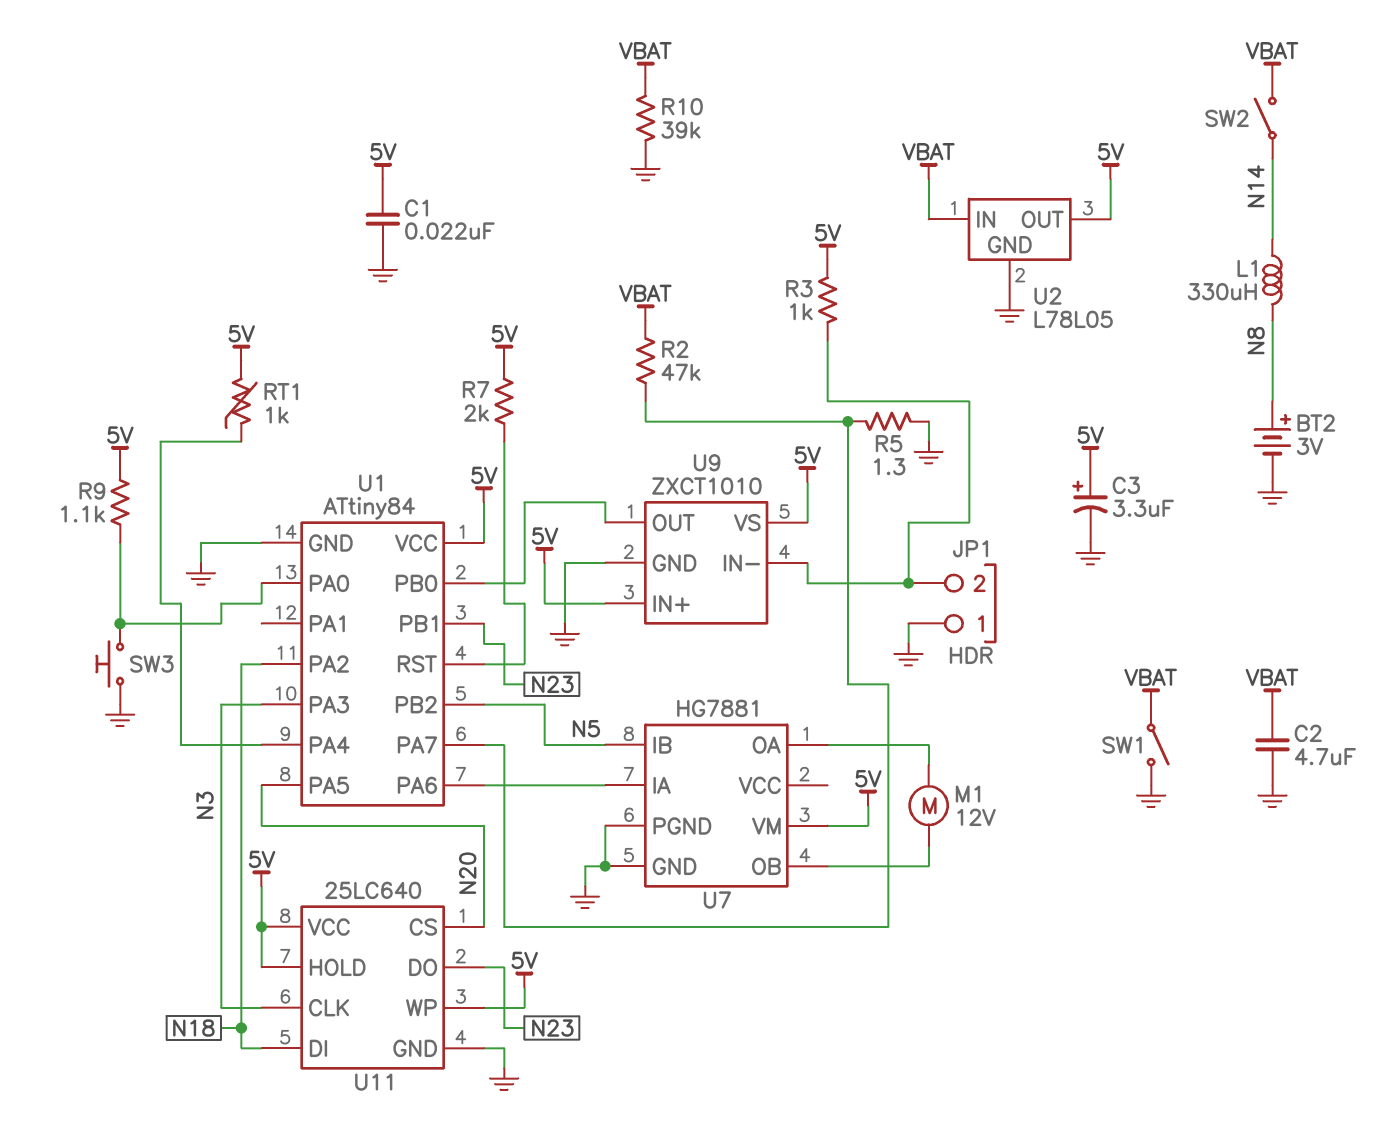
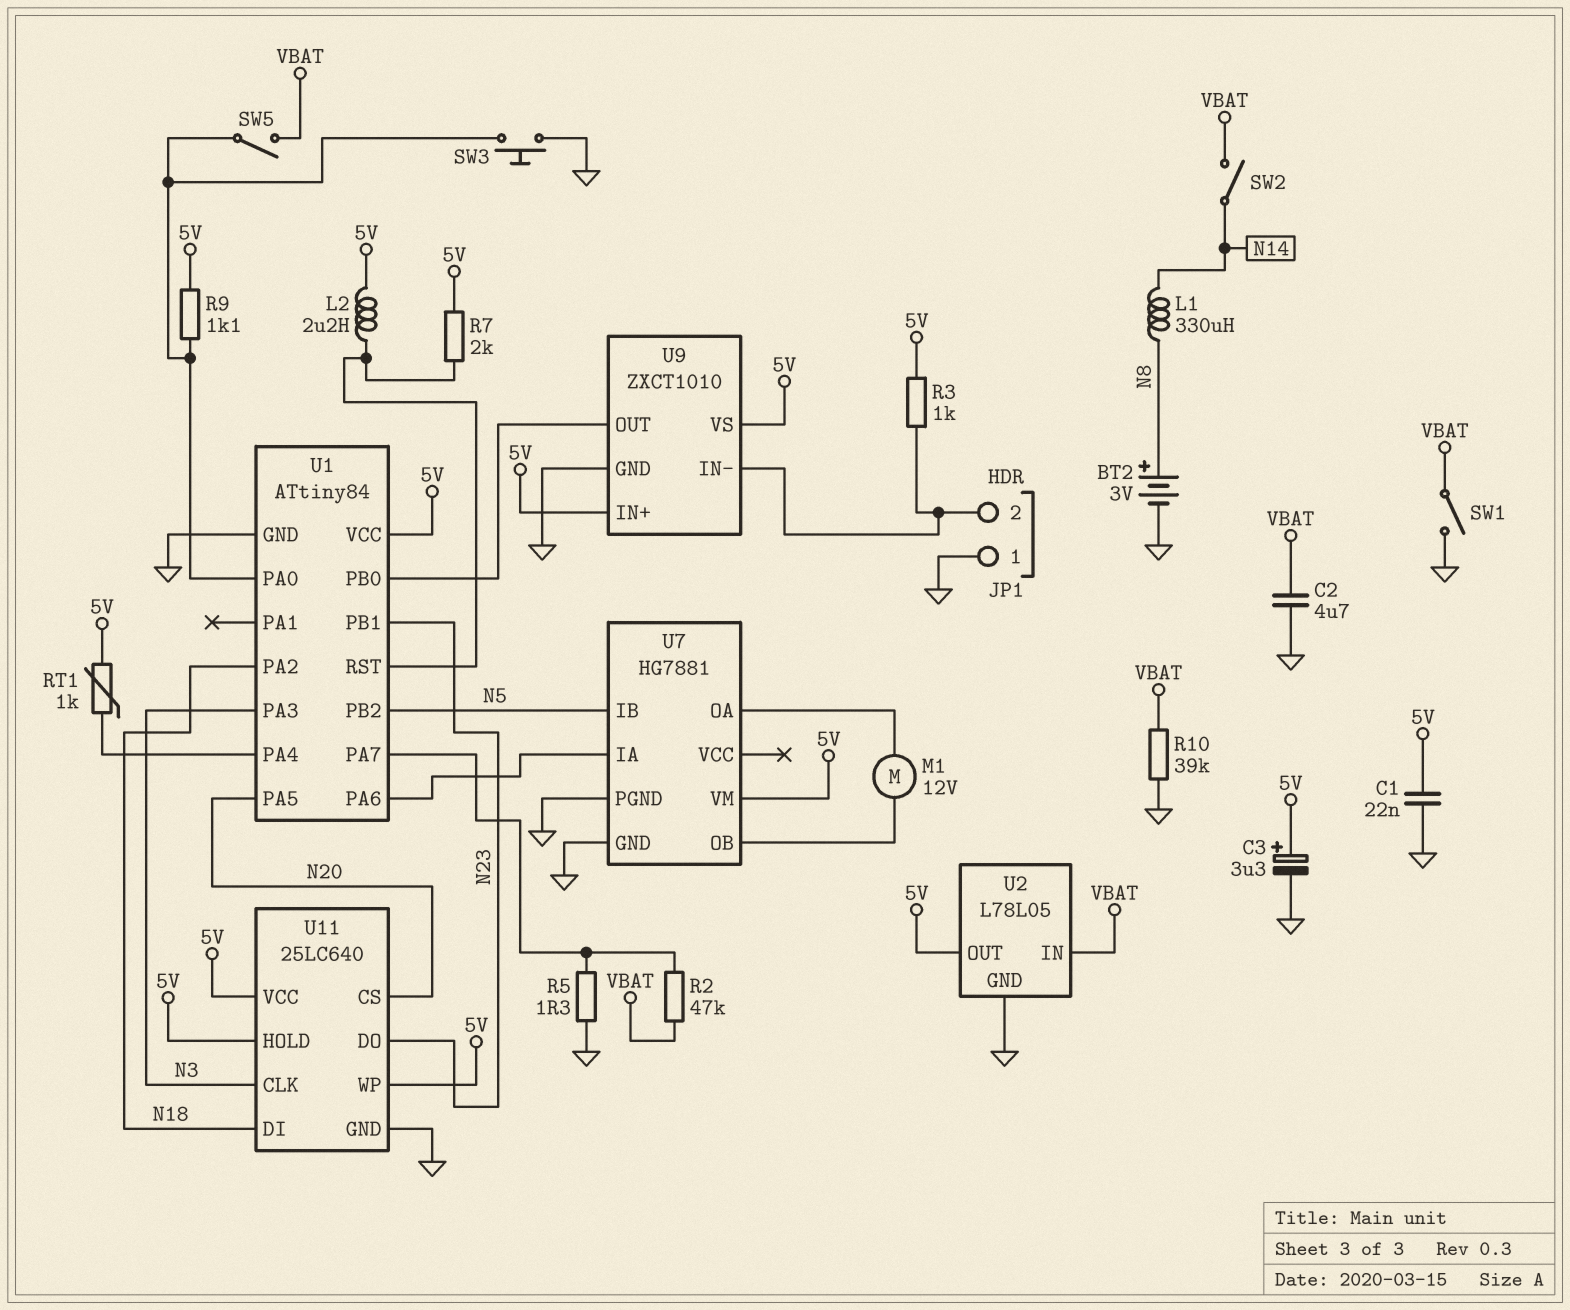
L2: none -> 2.2uH (5V, U1/RST)
SW5: none -> switch (U1/PA0, VBAT)

